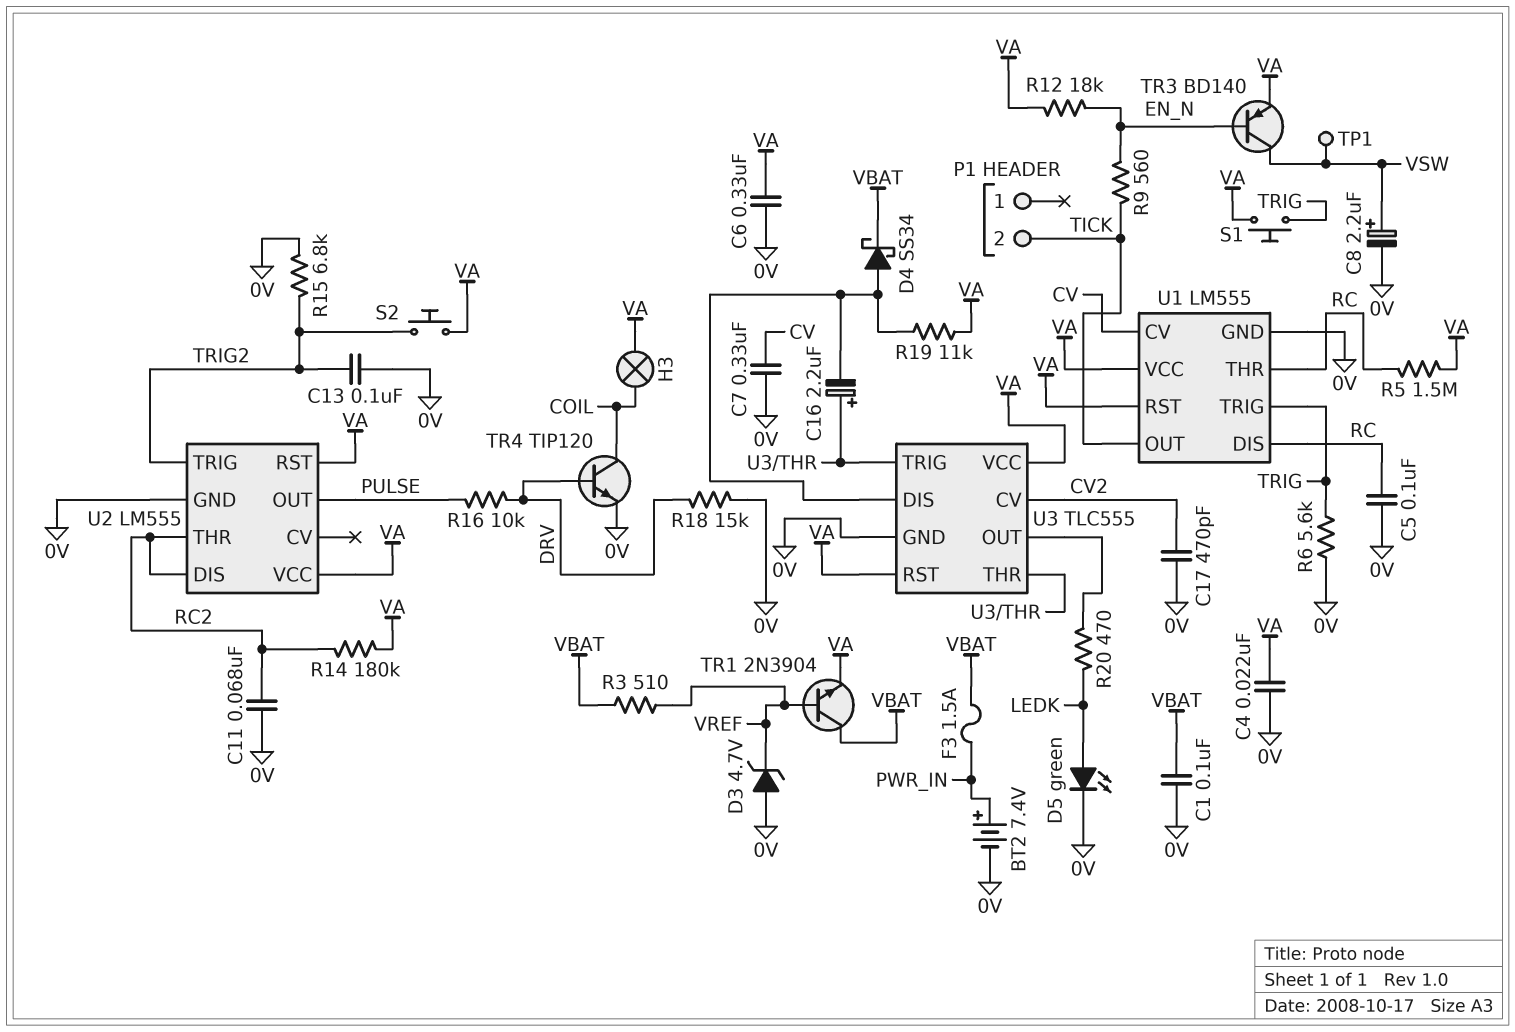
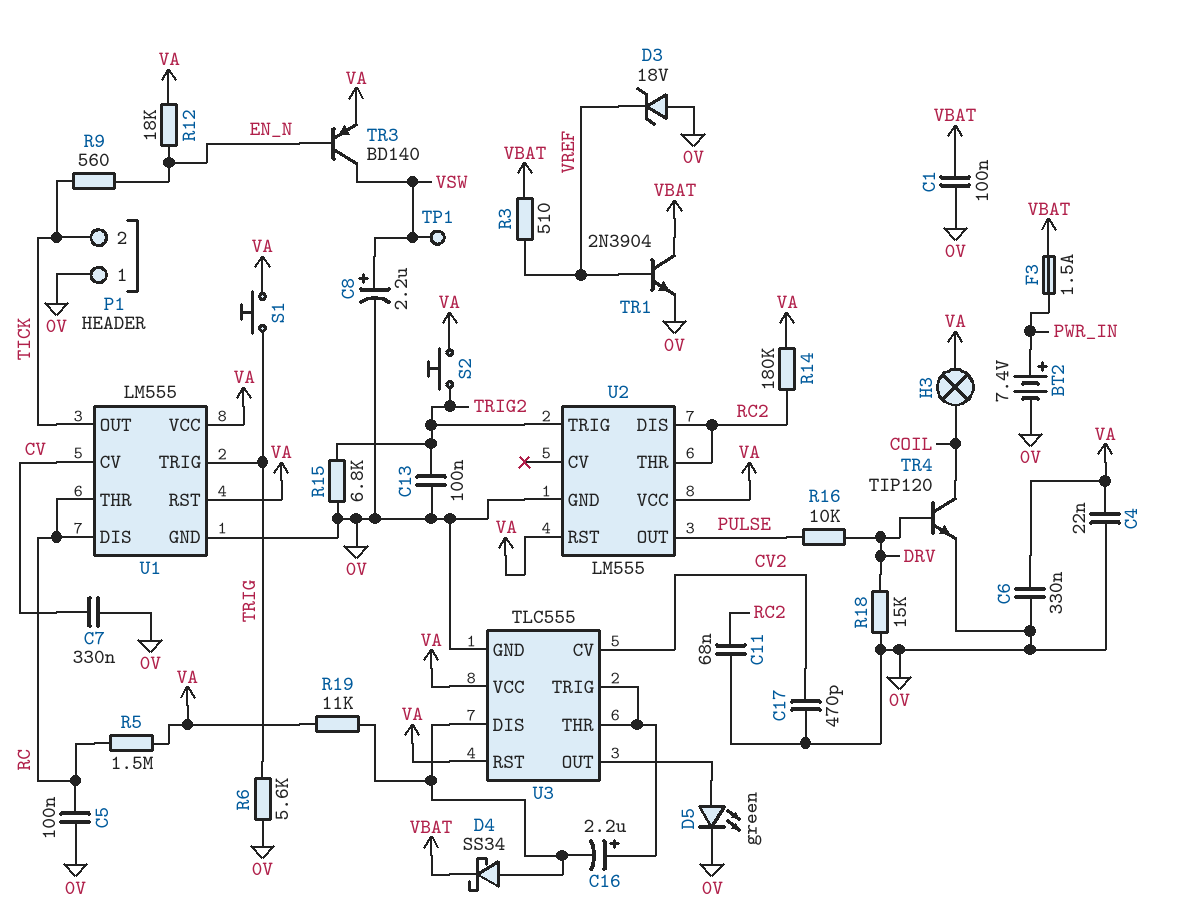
D3: zener 4.7V (A 0V, K VREF) -> zener 18V (A 0V, K VREF)
D5: LED green (A LEDK, K 0V) -> LED green (A U3/OUT, K 0V)
P1 pin 1: none -> 0V
R20: 470 (LEDK, U3/OUT) -> none
TR1: NPN 2N3904 (B VREF, C VBAT, E VA) -> NPN 2N3904 (B VREF, C VBAT, E 0V)

